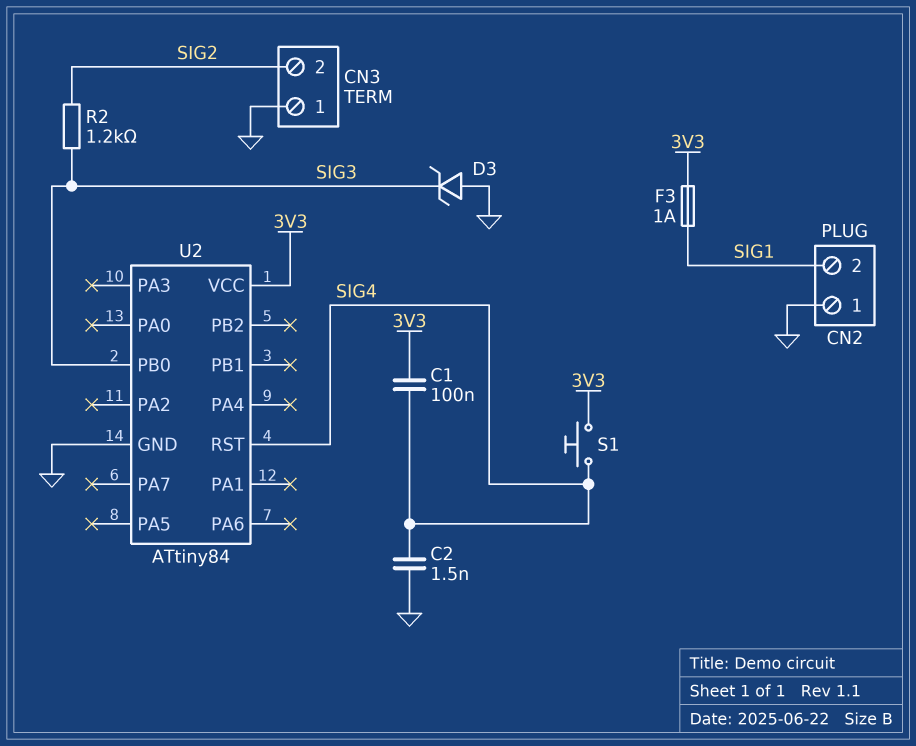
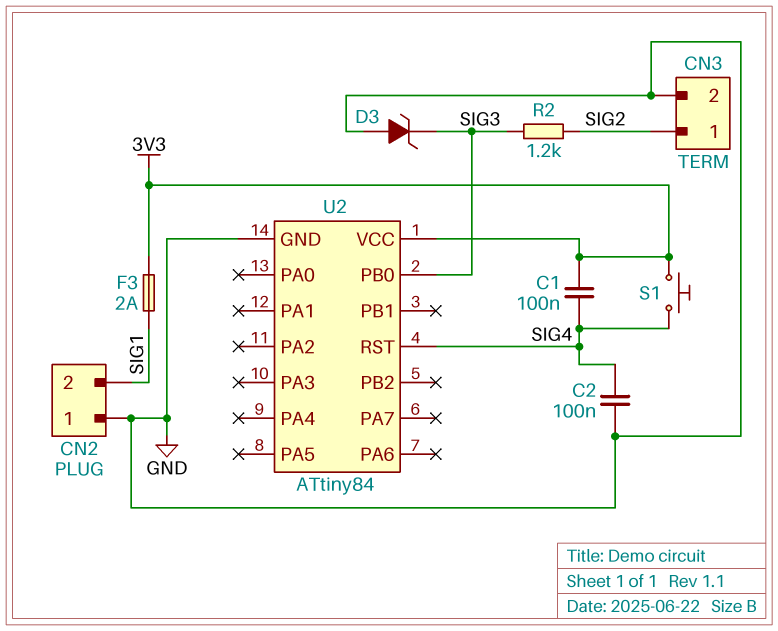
C2: 1.5nF (GND, SIG4) -> 100nF (GND, SIG4)
CN3 pin 1: GND -> SIG2
CN3 pin 2: SIG2 -> GND
F3: 1A (3V3, SIG1) -> 2A (3V3, SIG1)

